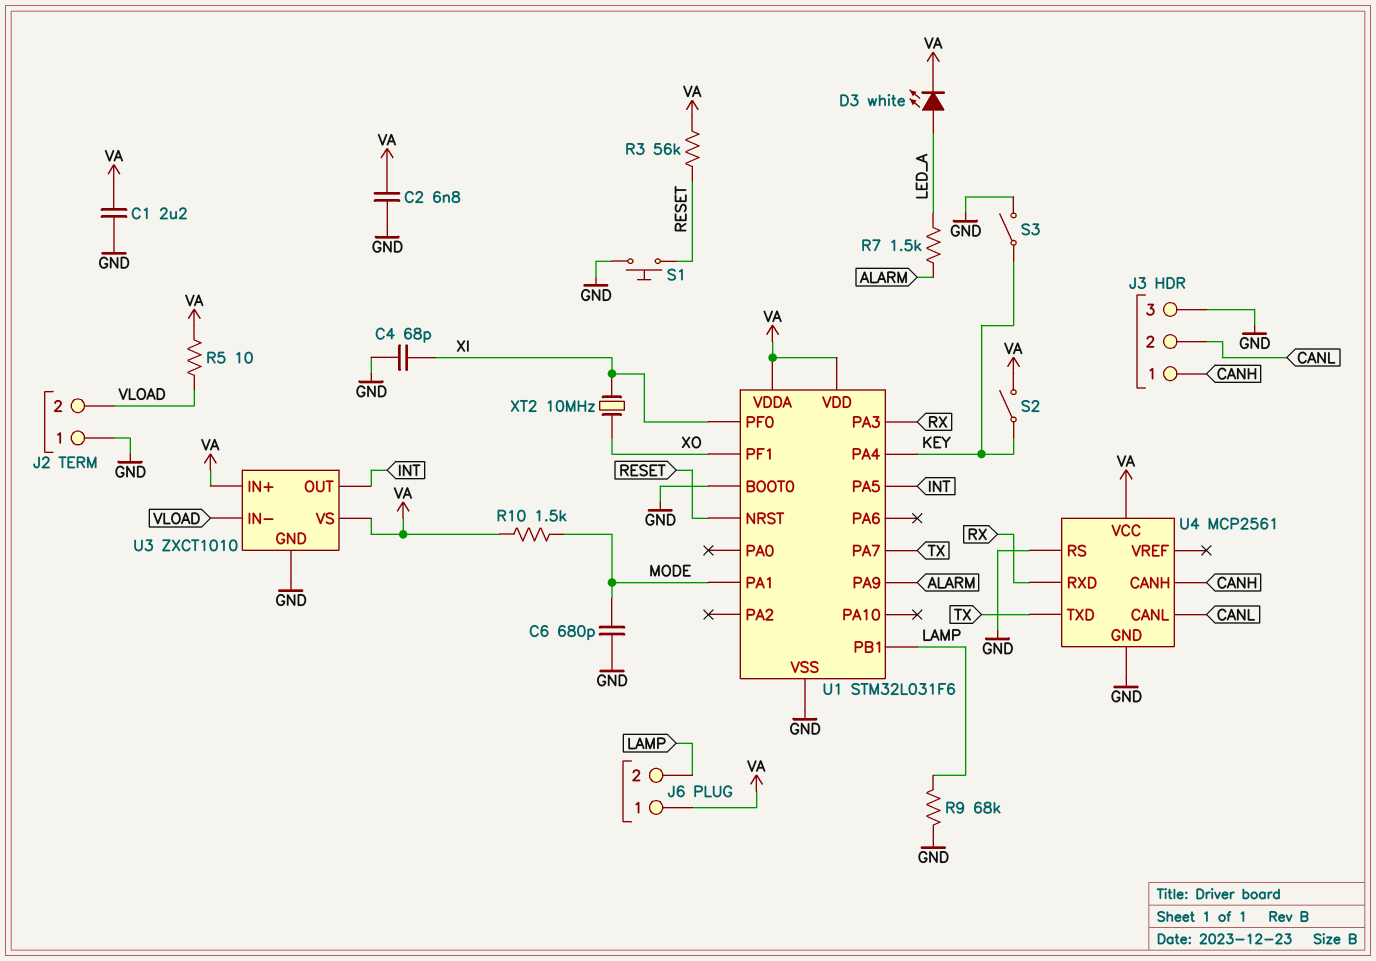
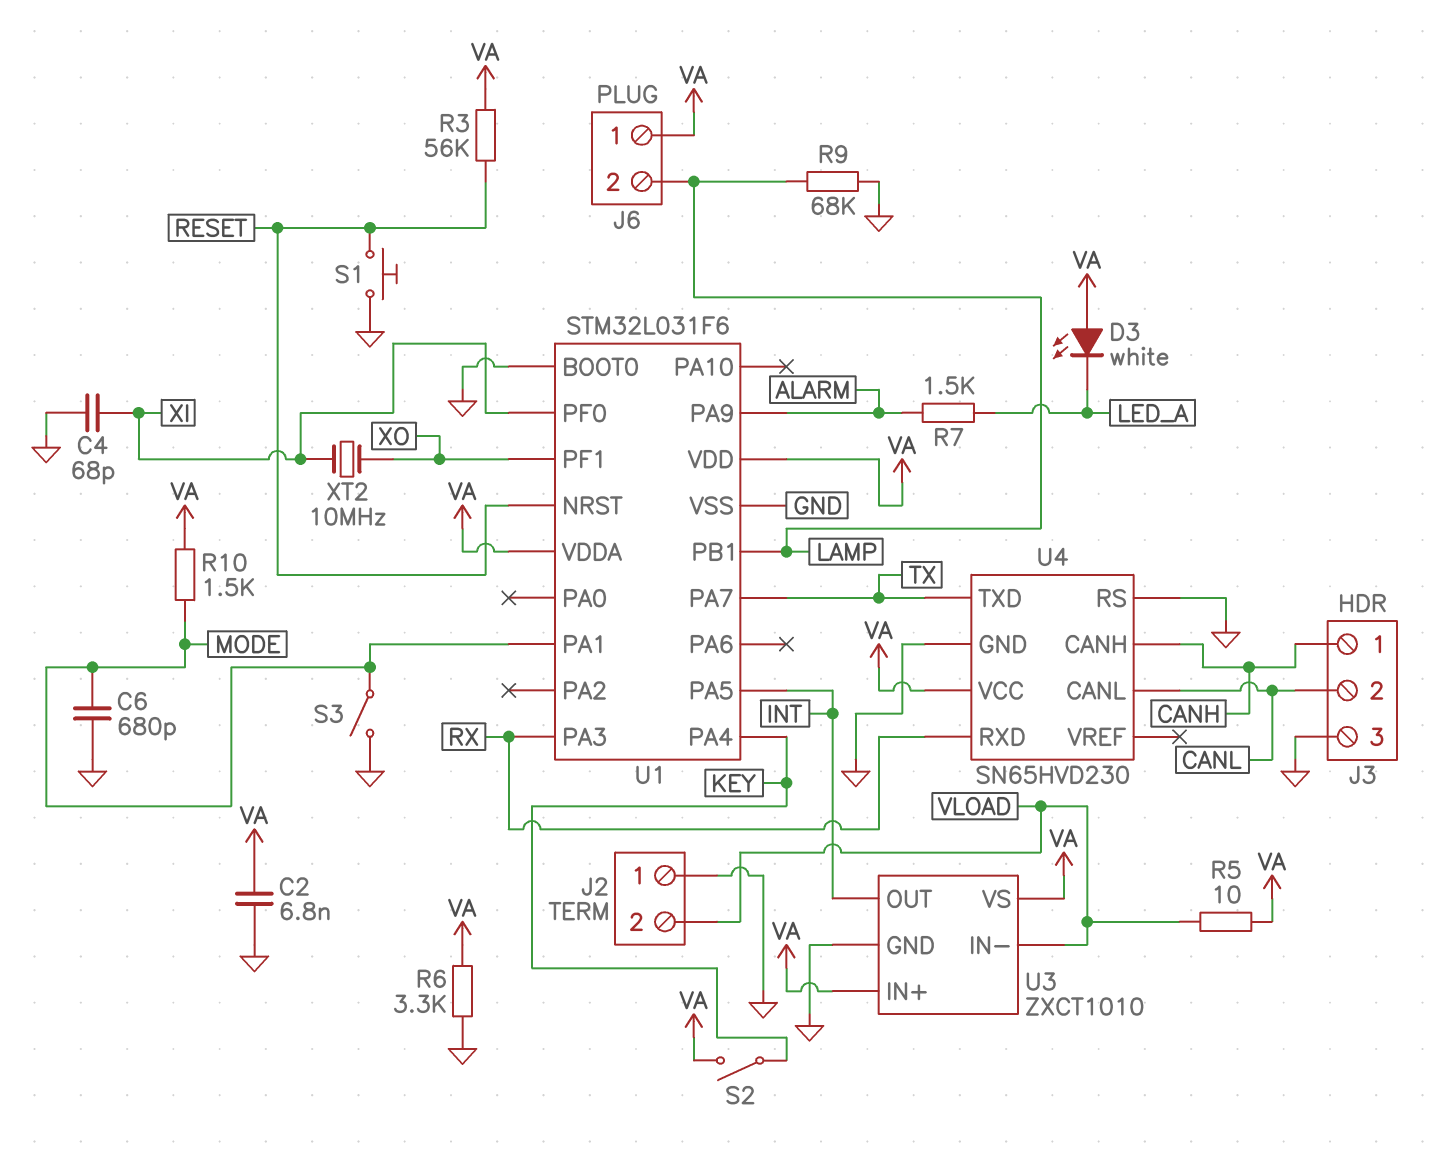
C1: 2.2uF (GND, VA) -> none
D3: LED white (A LED_A, K VA) -> LED white (A VA, K LED_A)
R6: none -> 3.3k (GND, VA)
S3: switch (GND, KEY) -> switch (GND, MODE)
U4: MCP2561 -> SN65HVD230

